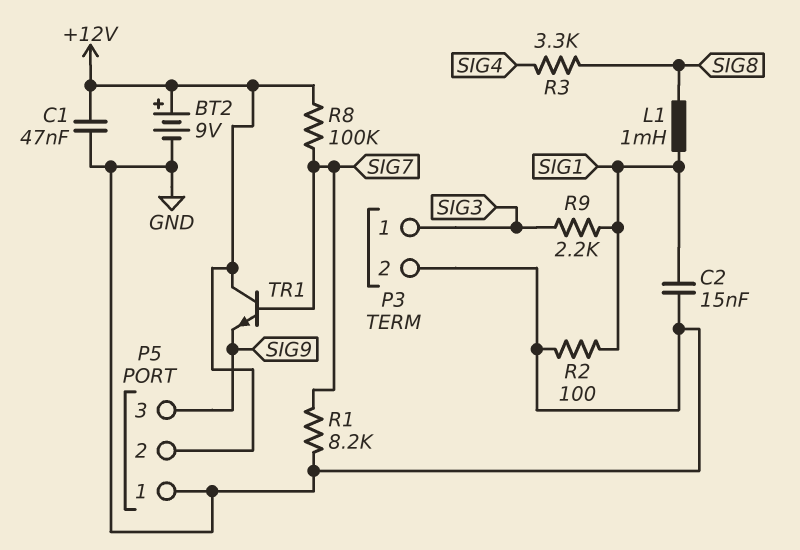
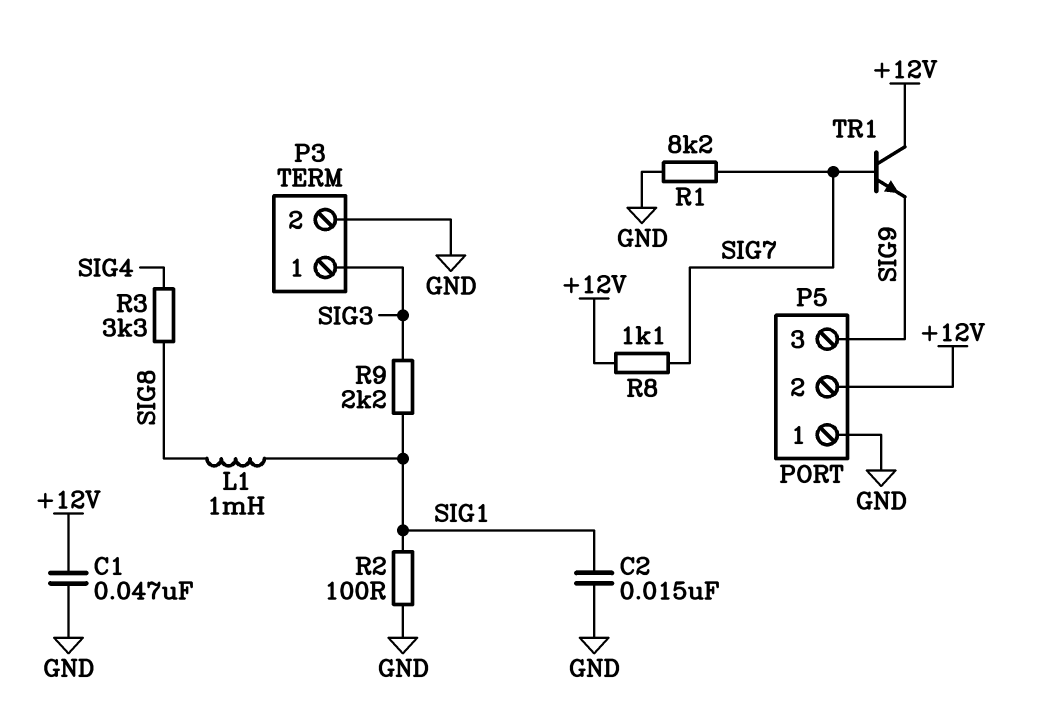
BT2: 9V (plus +12V, minus GND) -> none
R8: 100k (+12V, SIG7) -> 1.1k (+12V, SIG7)

